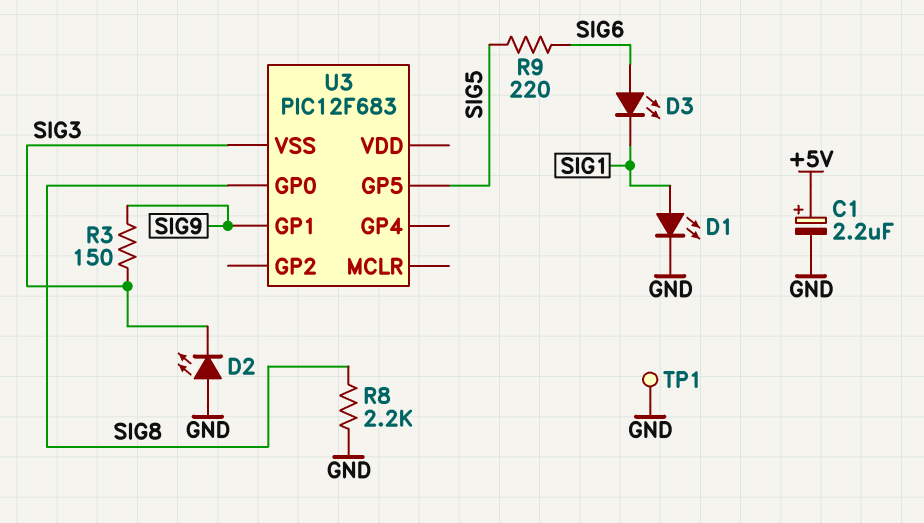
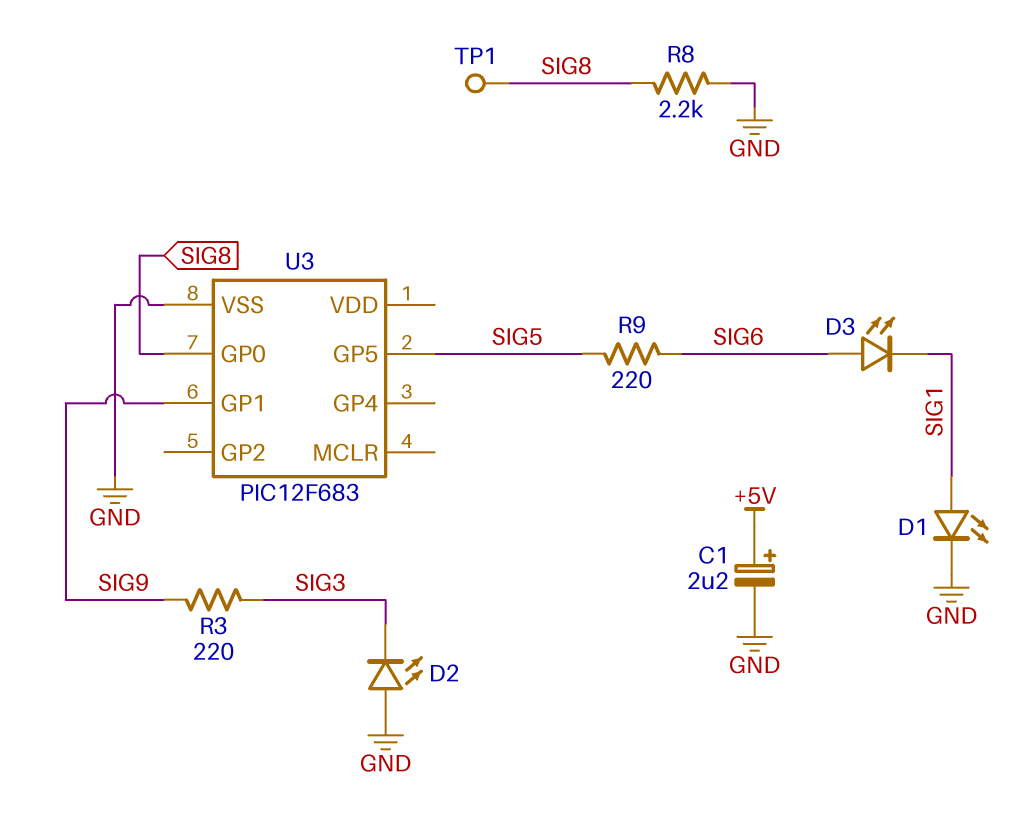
R3: 150 (SIG3, SIG9) -> 220 (SIG3, SIG9)
TP1: test point (GND) -> test point (SIG8)
U3 pin VSS: SIG3 -> GND

